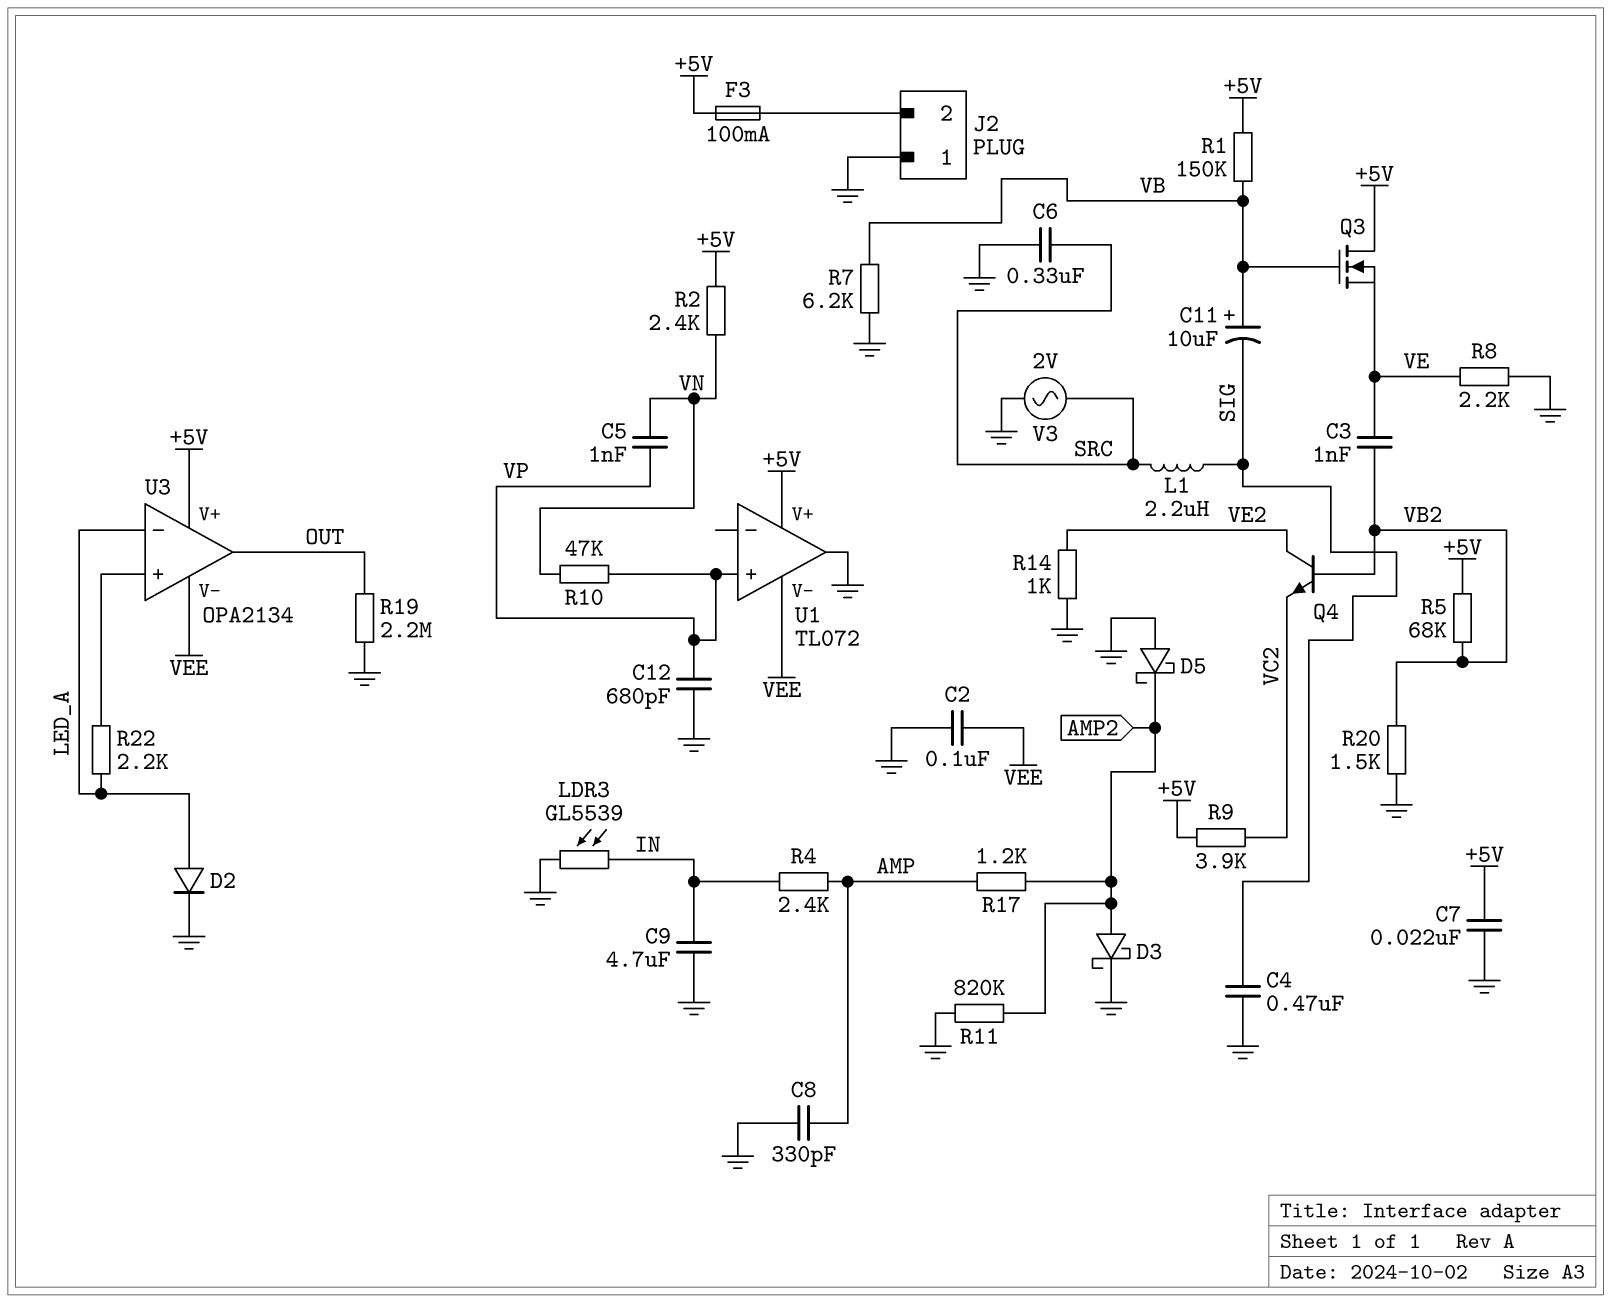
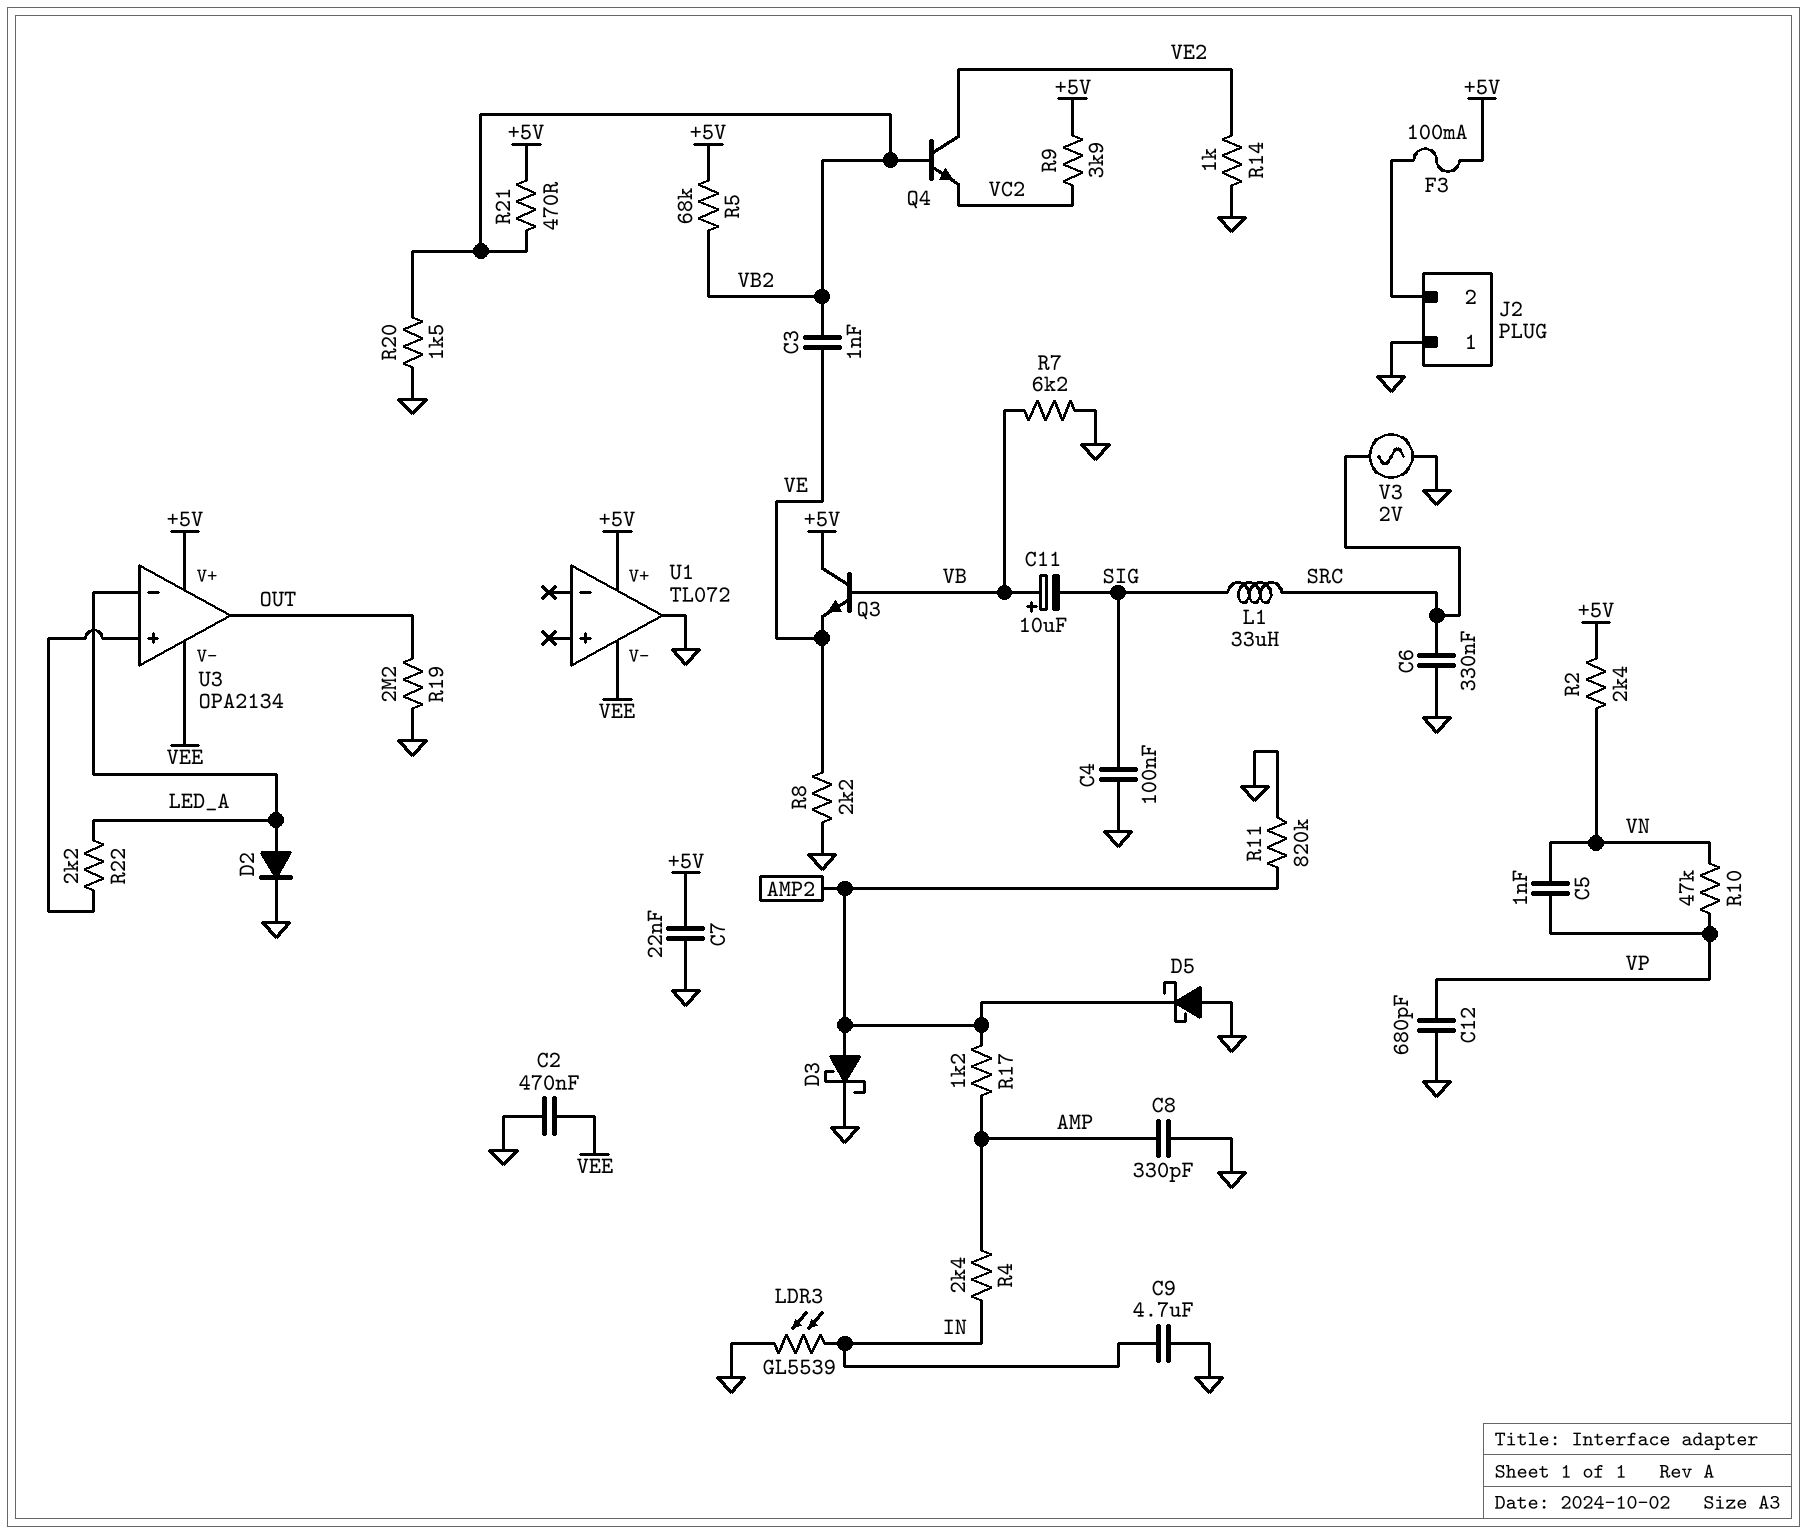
C2: 100nF (GND, VEE) -> 470nF (GND, VEE)
C4: 470nF (GND, SIG) -> 100nF (GND, SIG)
L1: 2.2uH (SIG, SRC) -> 33uH (SIG, SRC)
Q3: NMOS (G VB, D +5V, S VE) -> NPN (B VB, C +5V, E VE)
R1: 150k (+5V, VB) -> none
R21: none -> 470 (+5V, VB2)
U1 pin in+: VP -> none

